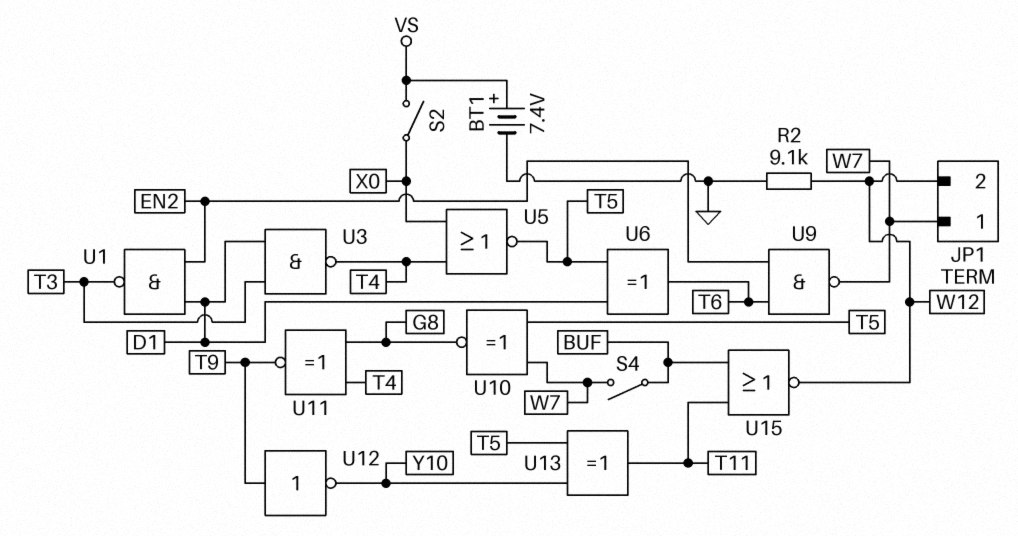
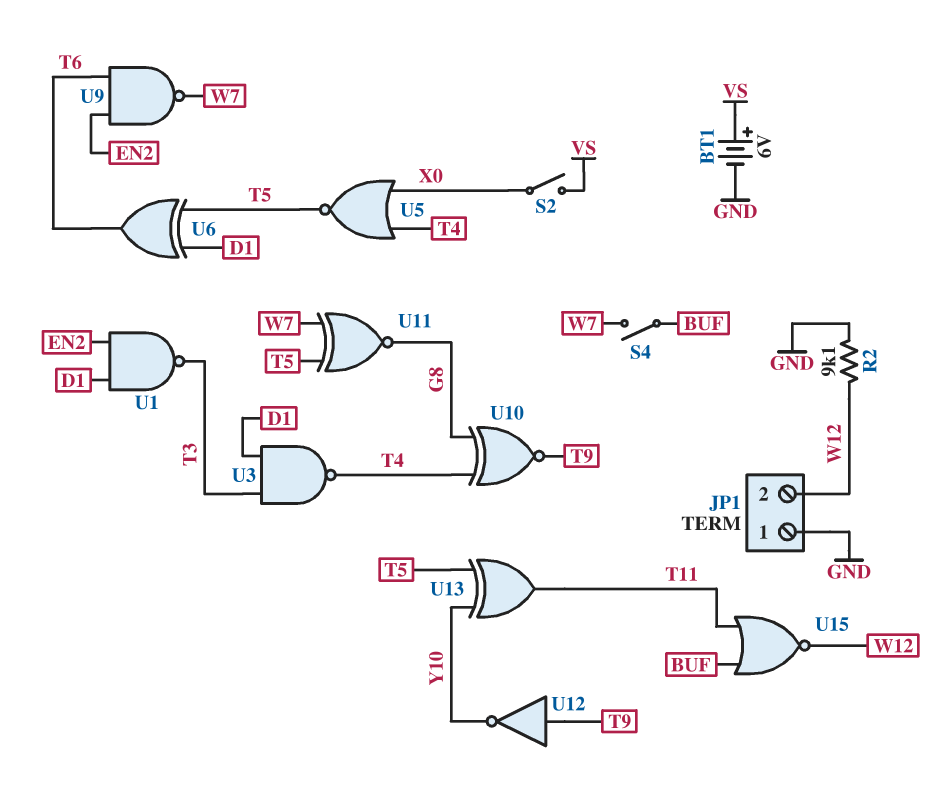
BT1: 7.4V (plus VS, minus GND) -> 6V (plus VS, minus GND)
JP1 pin 1: W7 -> GND
U10: XNOR (in T5, in W7, out G8) -> XNOR (in G8, in T4, out T9)
U11: XNOR (in G8, in T4, out T9) -> XNOR (in T5, in W7, out G8)

